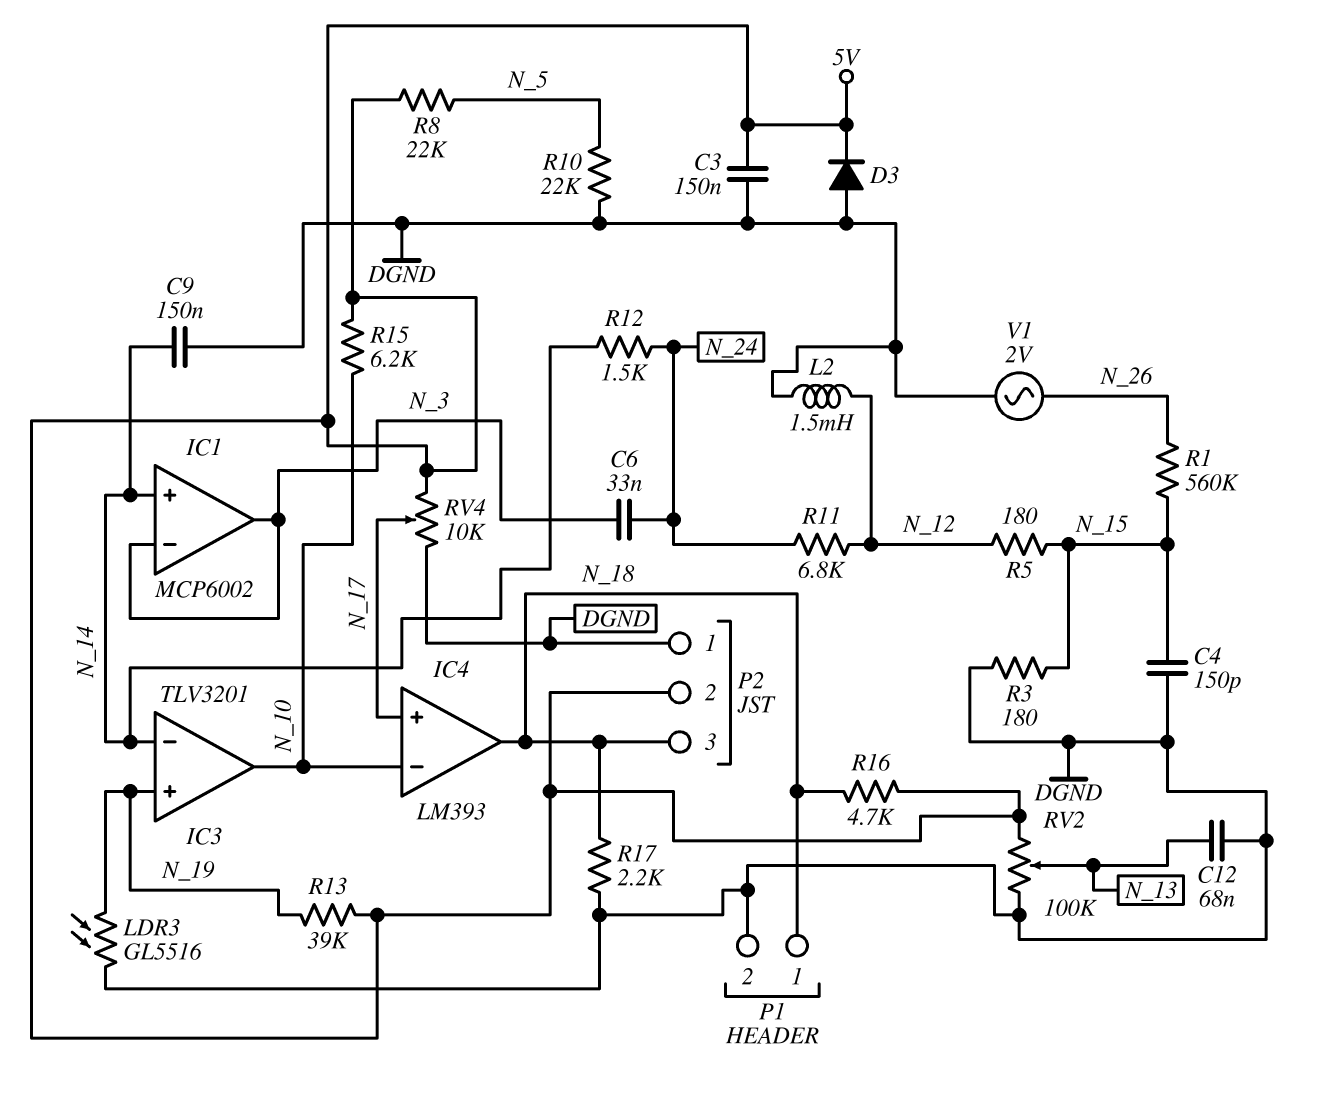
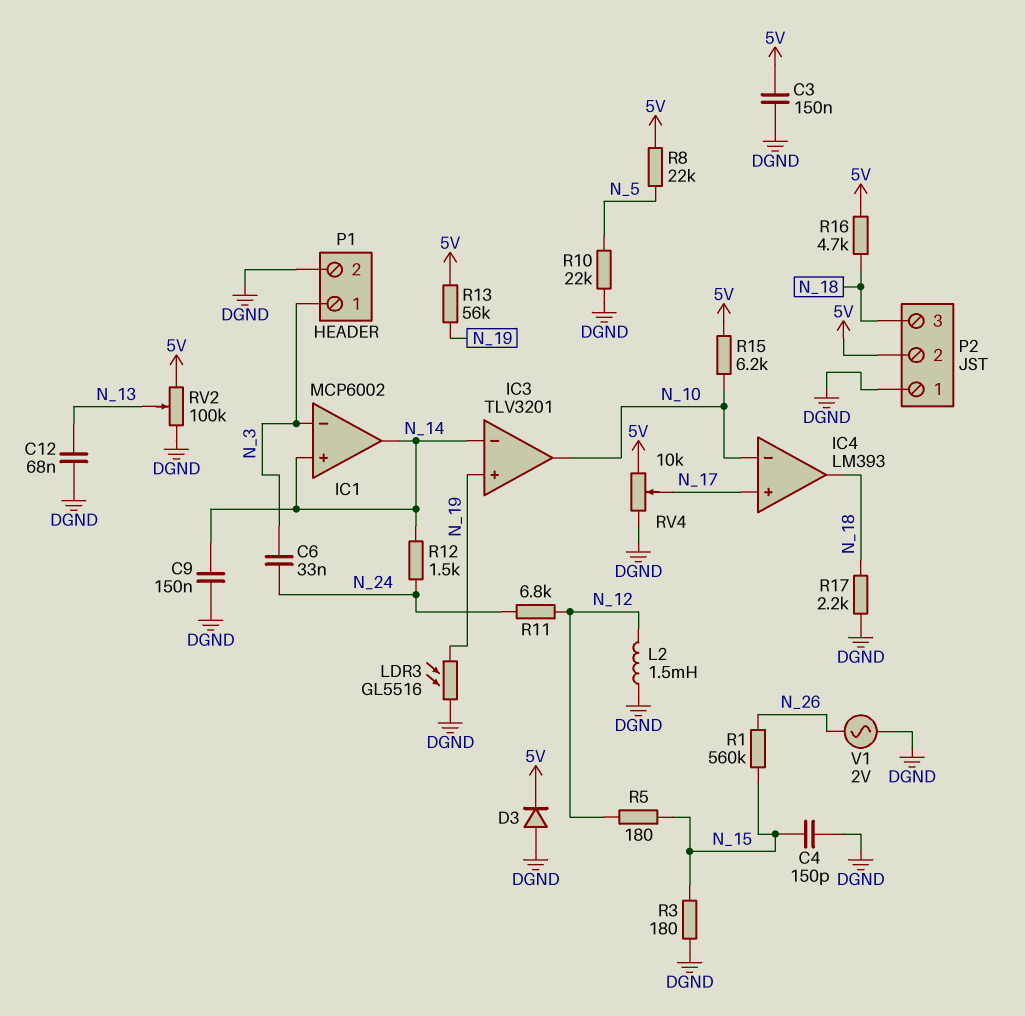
IC1 pin out: N_3 -> N_14
P1 pin 1: N_18 -> N_3
R13: 39k (5V, N_19) -> 56k (5V, N_19)

